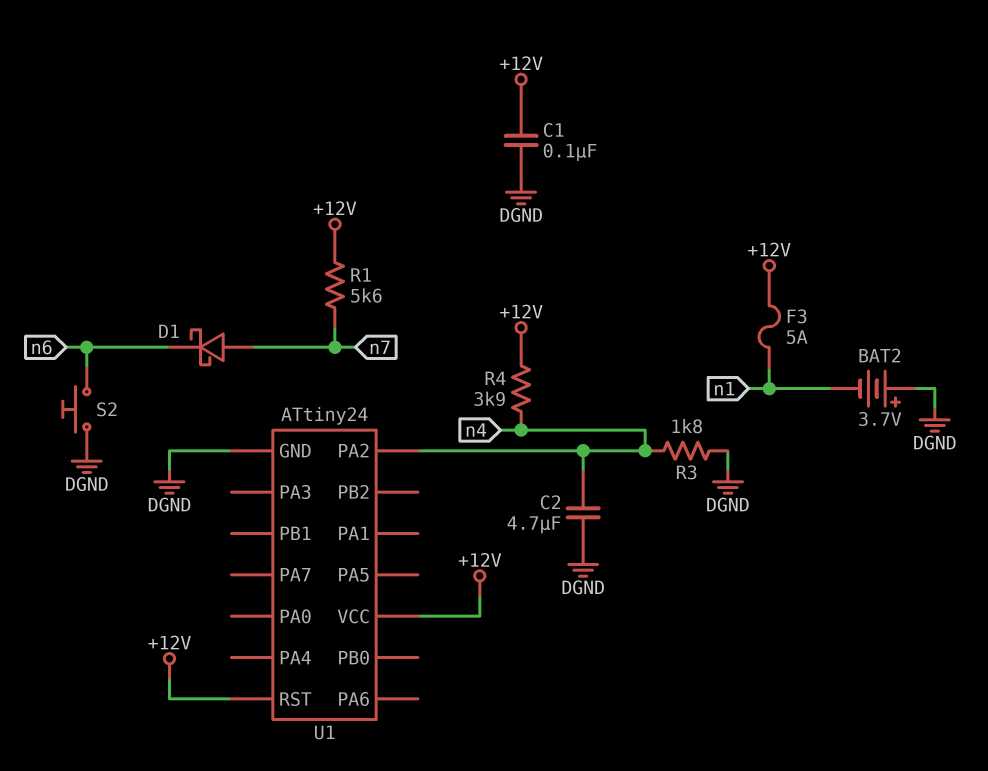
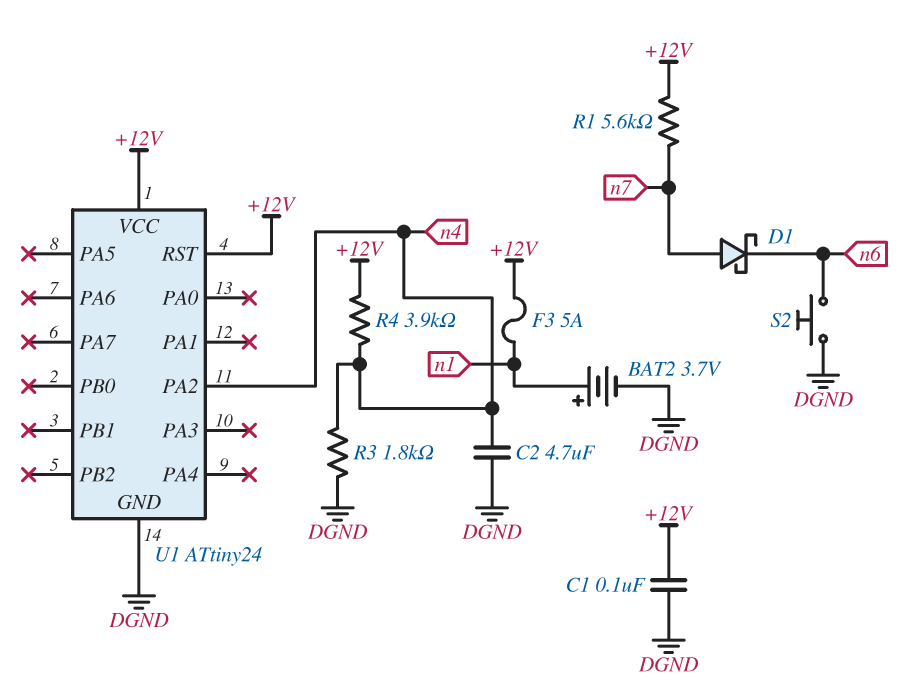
BAT2: 3.7V (plus DGND, minus n1) -> 3.7V (plus n1, minus DGND)

